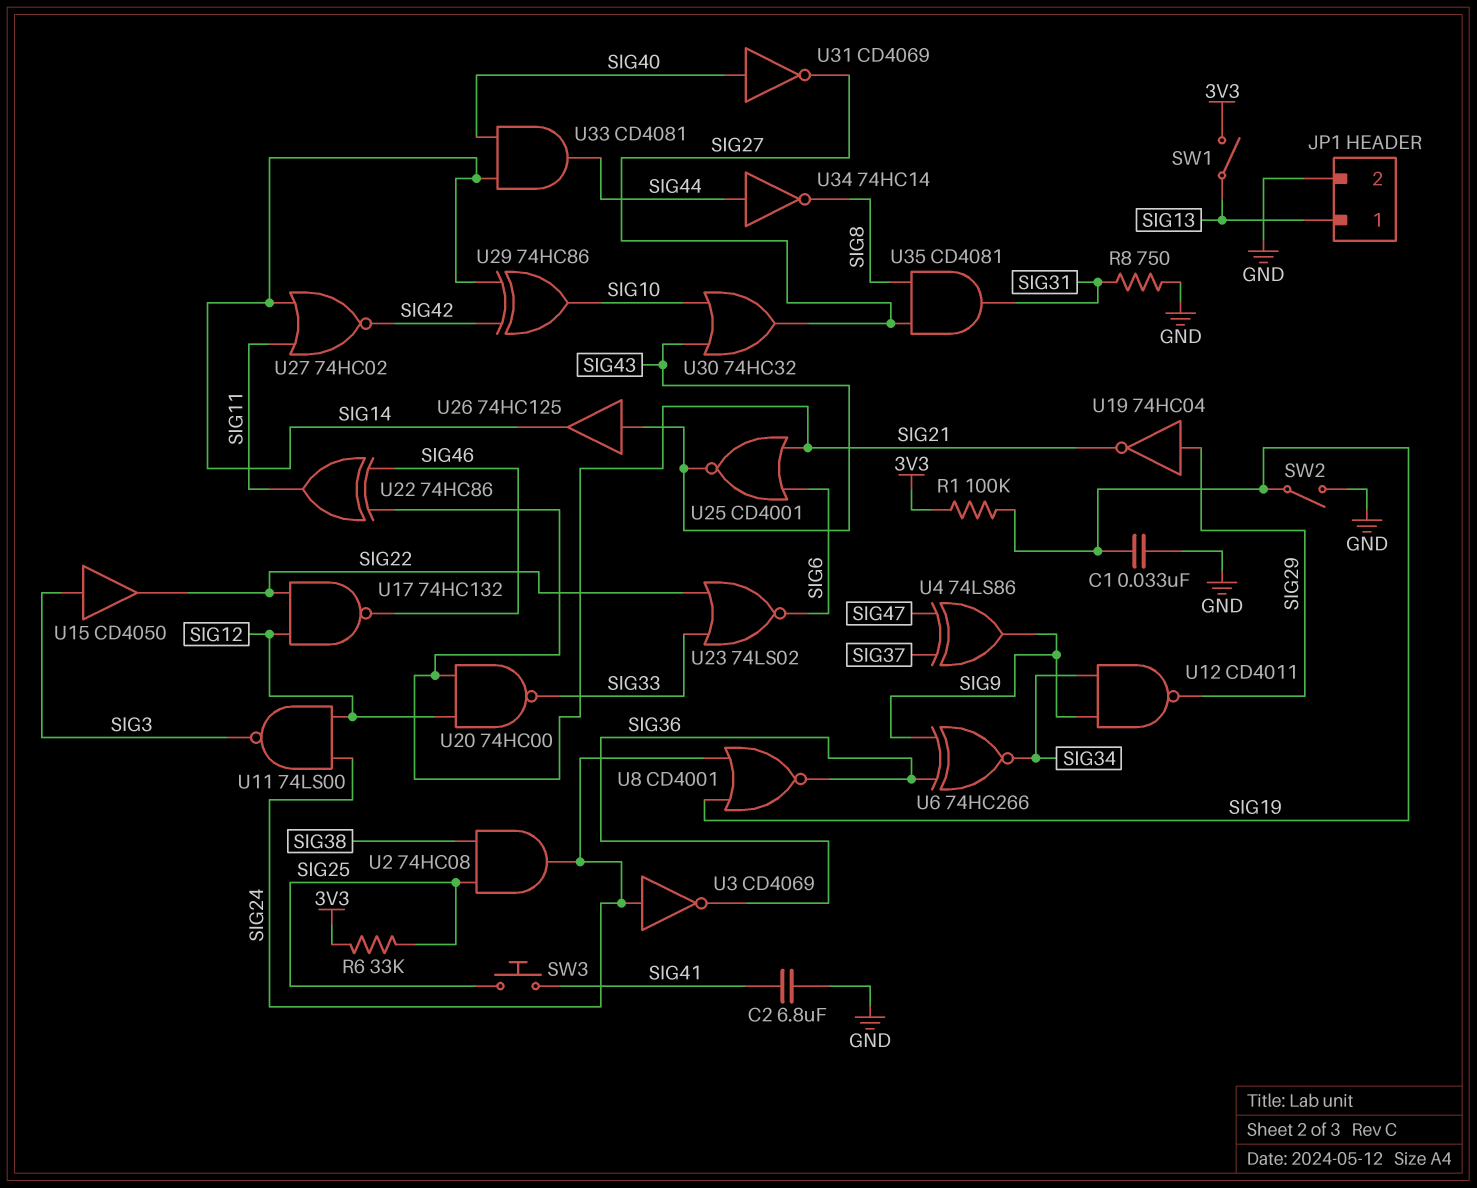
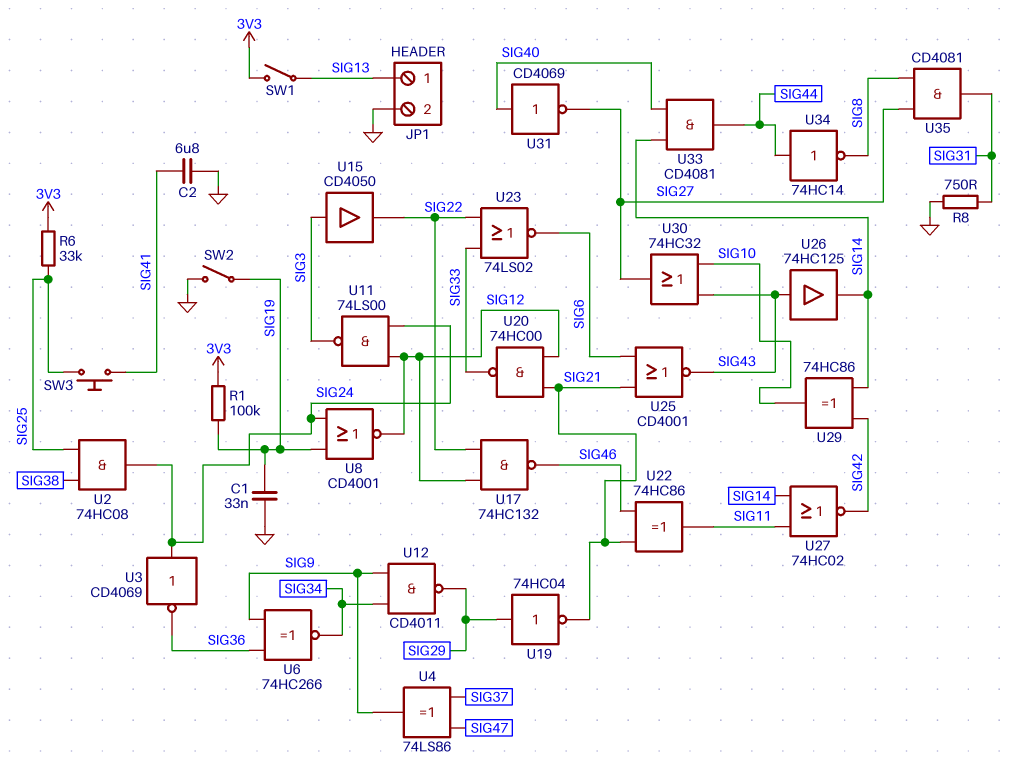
U8: NOR CD4001 (in SIG19, in SIG24, out SIG36) -> NOR CD4001 (in SIG19, in SIG24, out SIG12)

